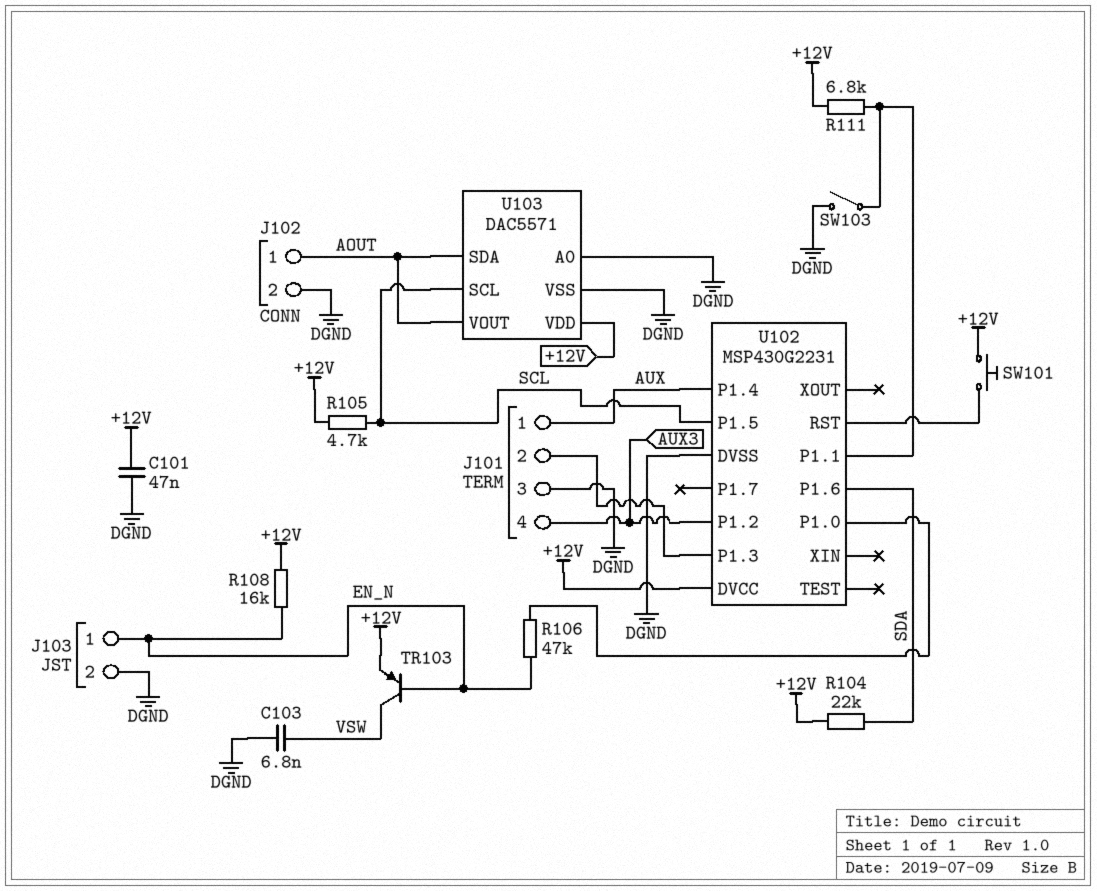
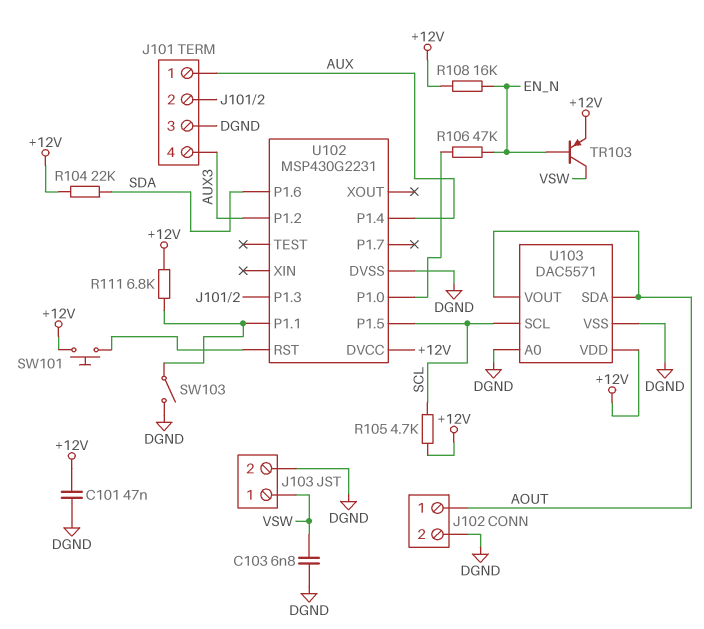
J103 pin 1: EN_N -> VSW

